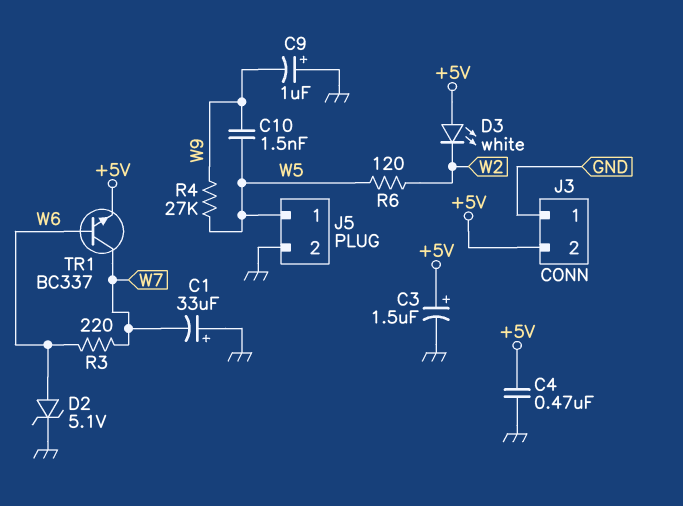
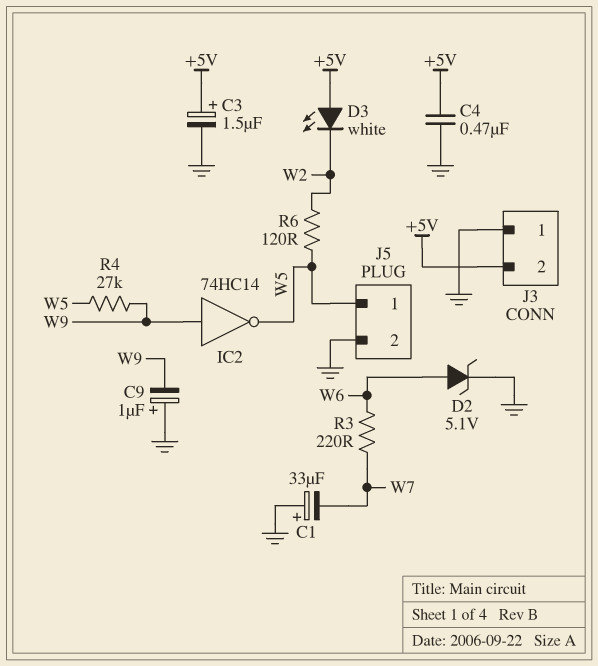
C10: 1.5nF (W5, W9) -> none
IC2: none -> NOT 74HC14 (in W9, out W5)
TR1: NPN BC337 (B W6, C W7, E +5V) -> none

